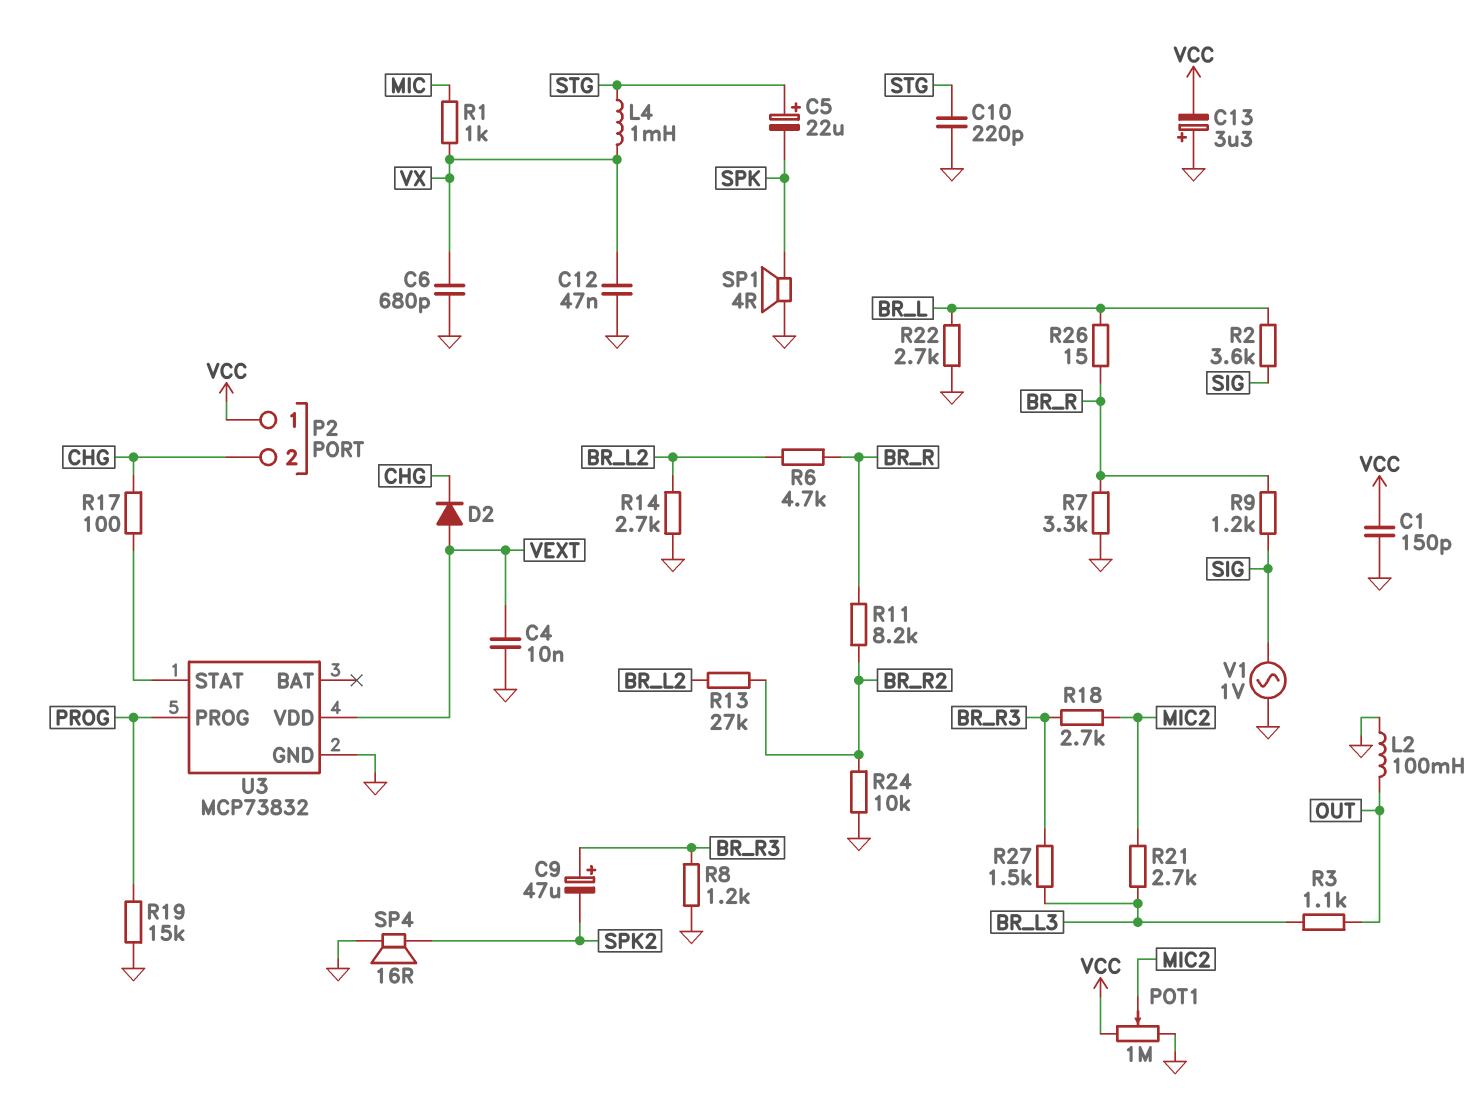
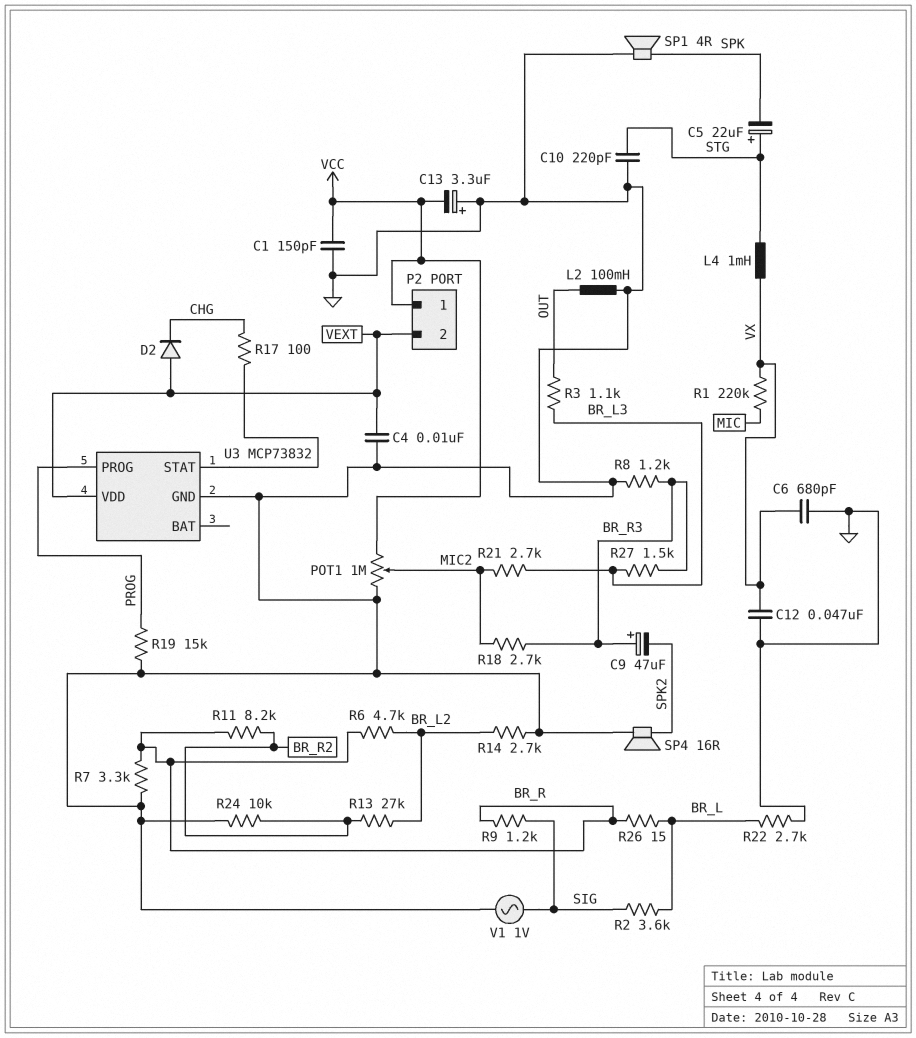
P2 pin 2: CHG -> VEXT
R1: 1k (MIC, VX) -> 220k (MIC, VX)

